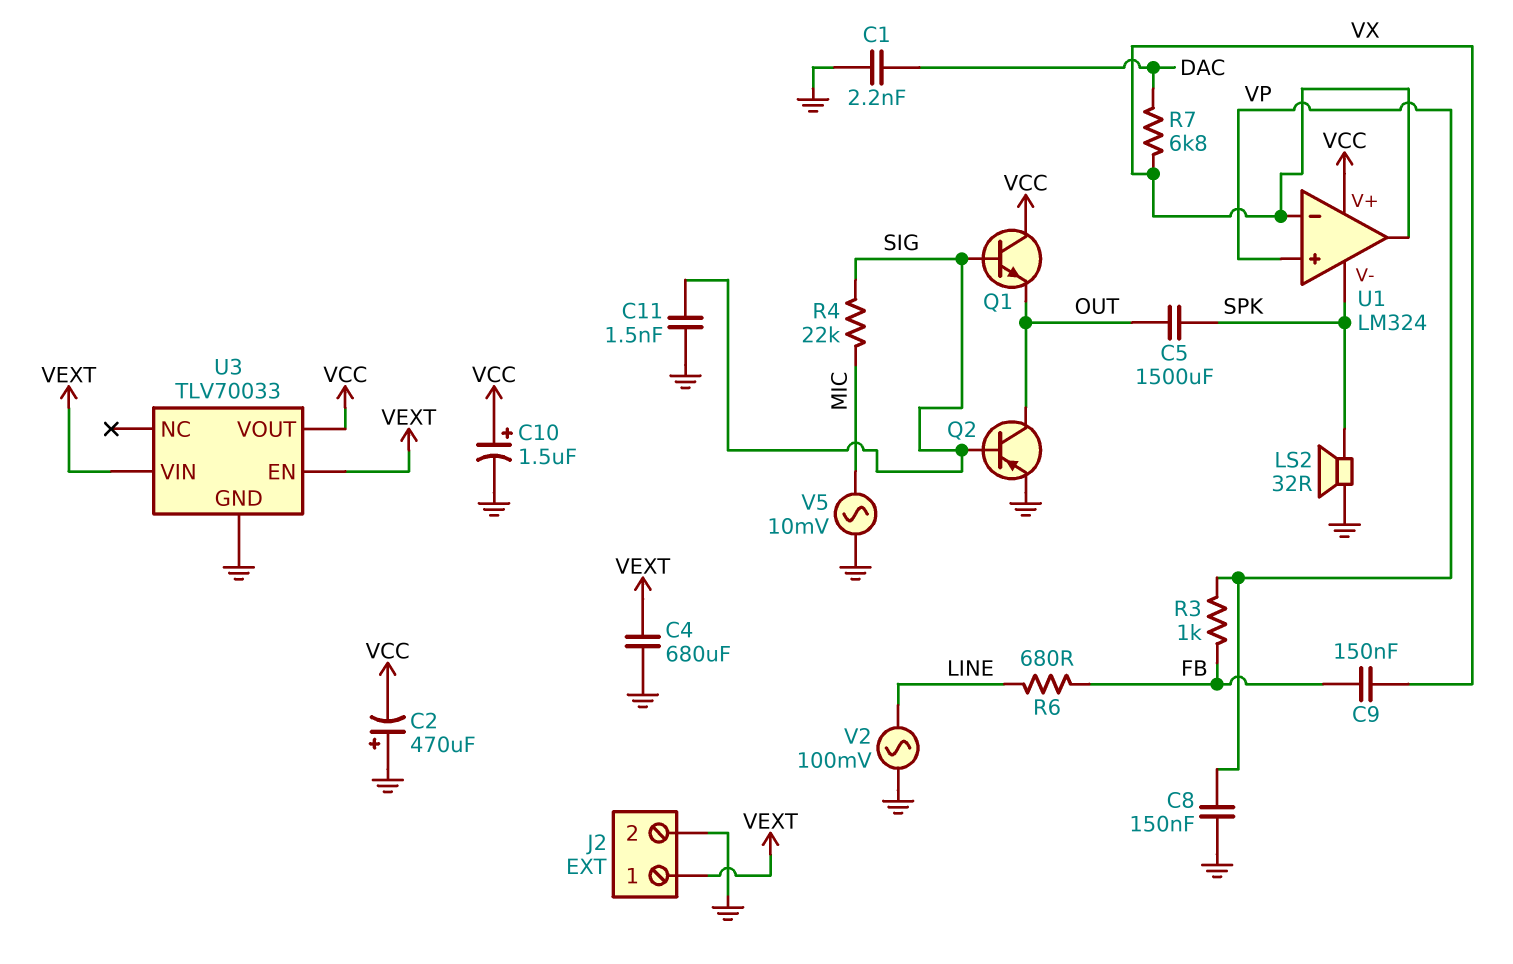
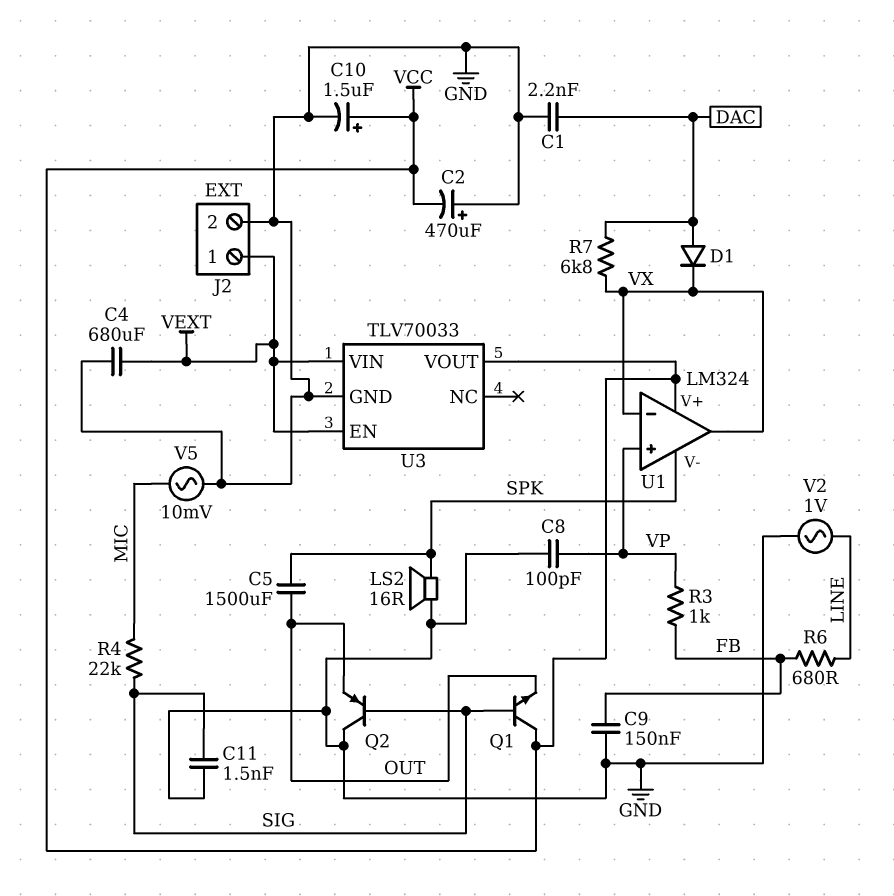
C8: 150nF (GND, VP) -> 100pF (GND, VP)
C9: 150nF (FB, VX) -> 150nF (FB, GND)
D1: none -> diode (A DAC, K VX)
LS2: speaker 32R (GND, SPK) -> speaker 16R (GND, SPK)
Q2: PNP (B SIG, C OUT, E GND) -> PNP (B SIG, C GND, E OUT)
V2: AC 100mV (GND, LINE) -> AC 1V (GND, LINE)

